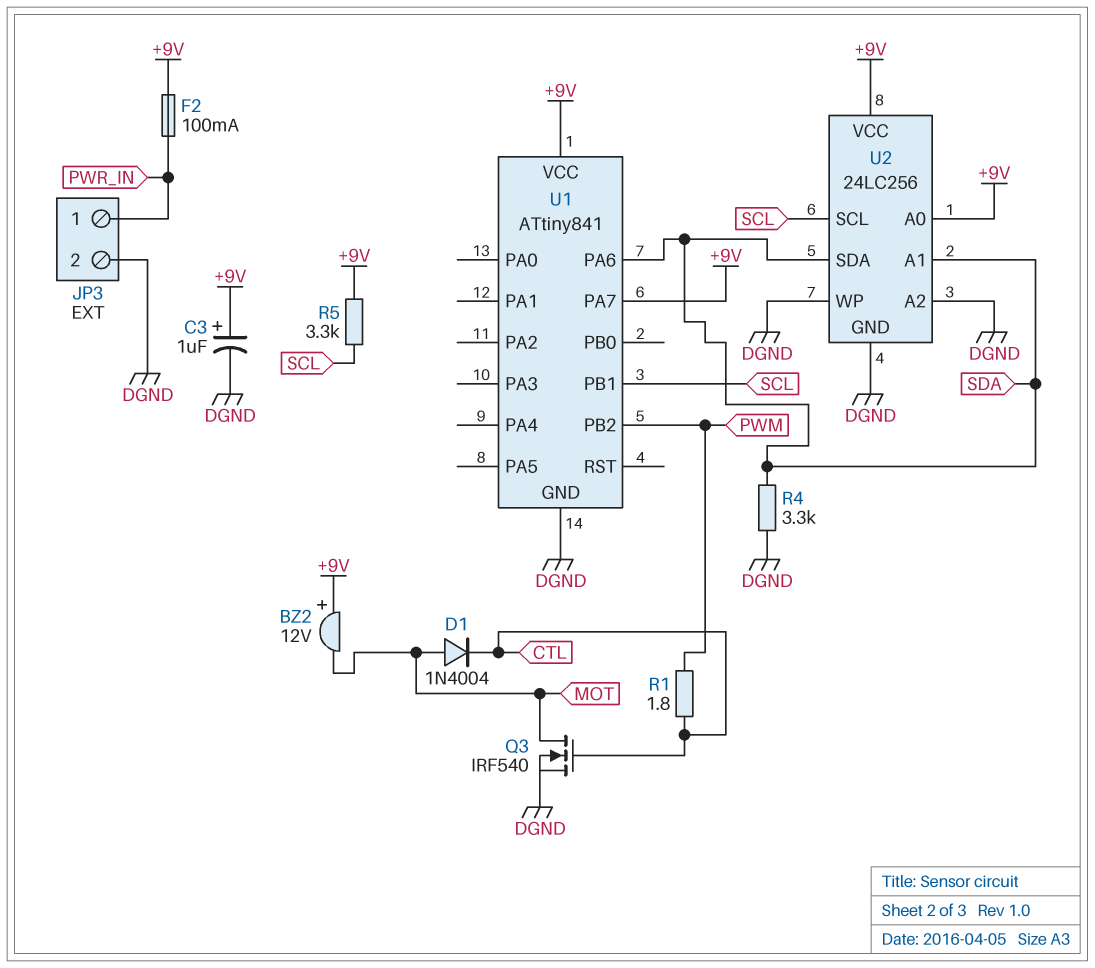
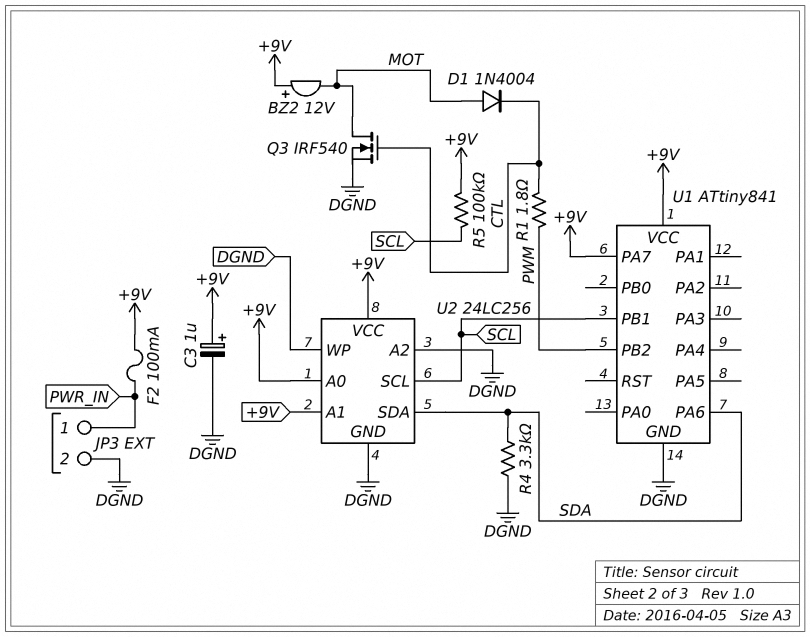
R5: 3.3k (+9V, SCL) -> 100k (+9V, SCL)
U2 pin A1: SDA -> +9V

